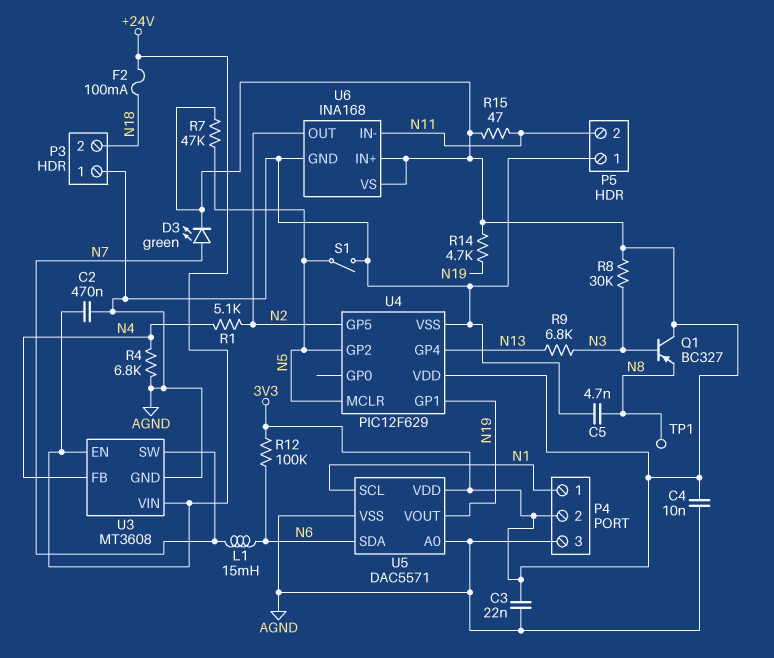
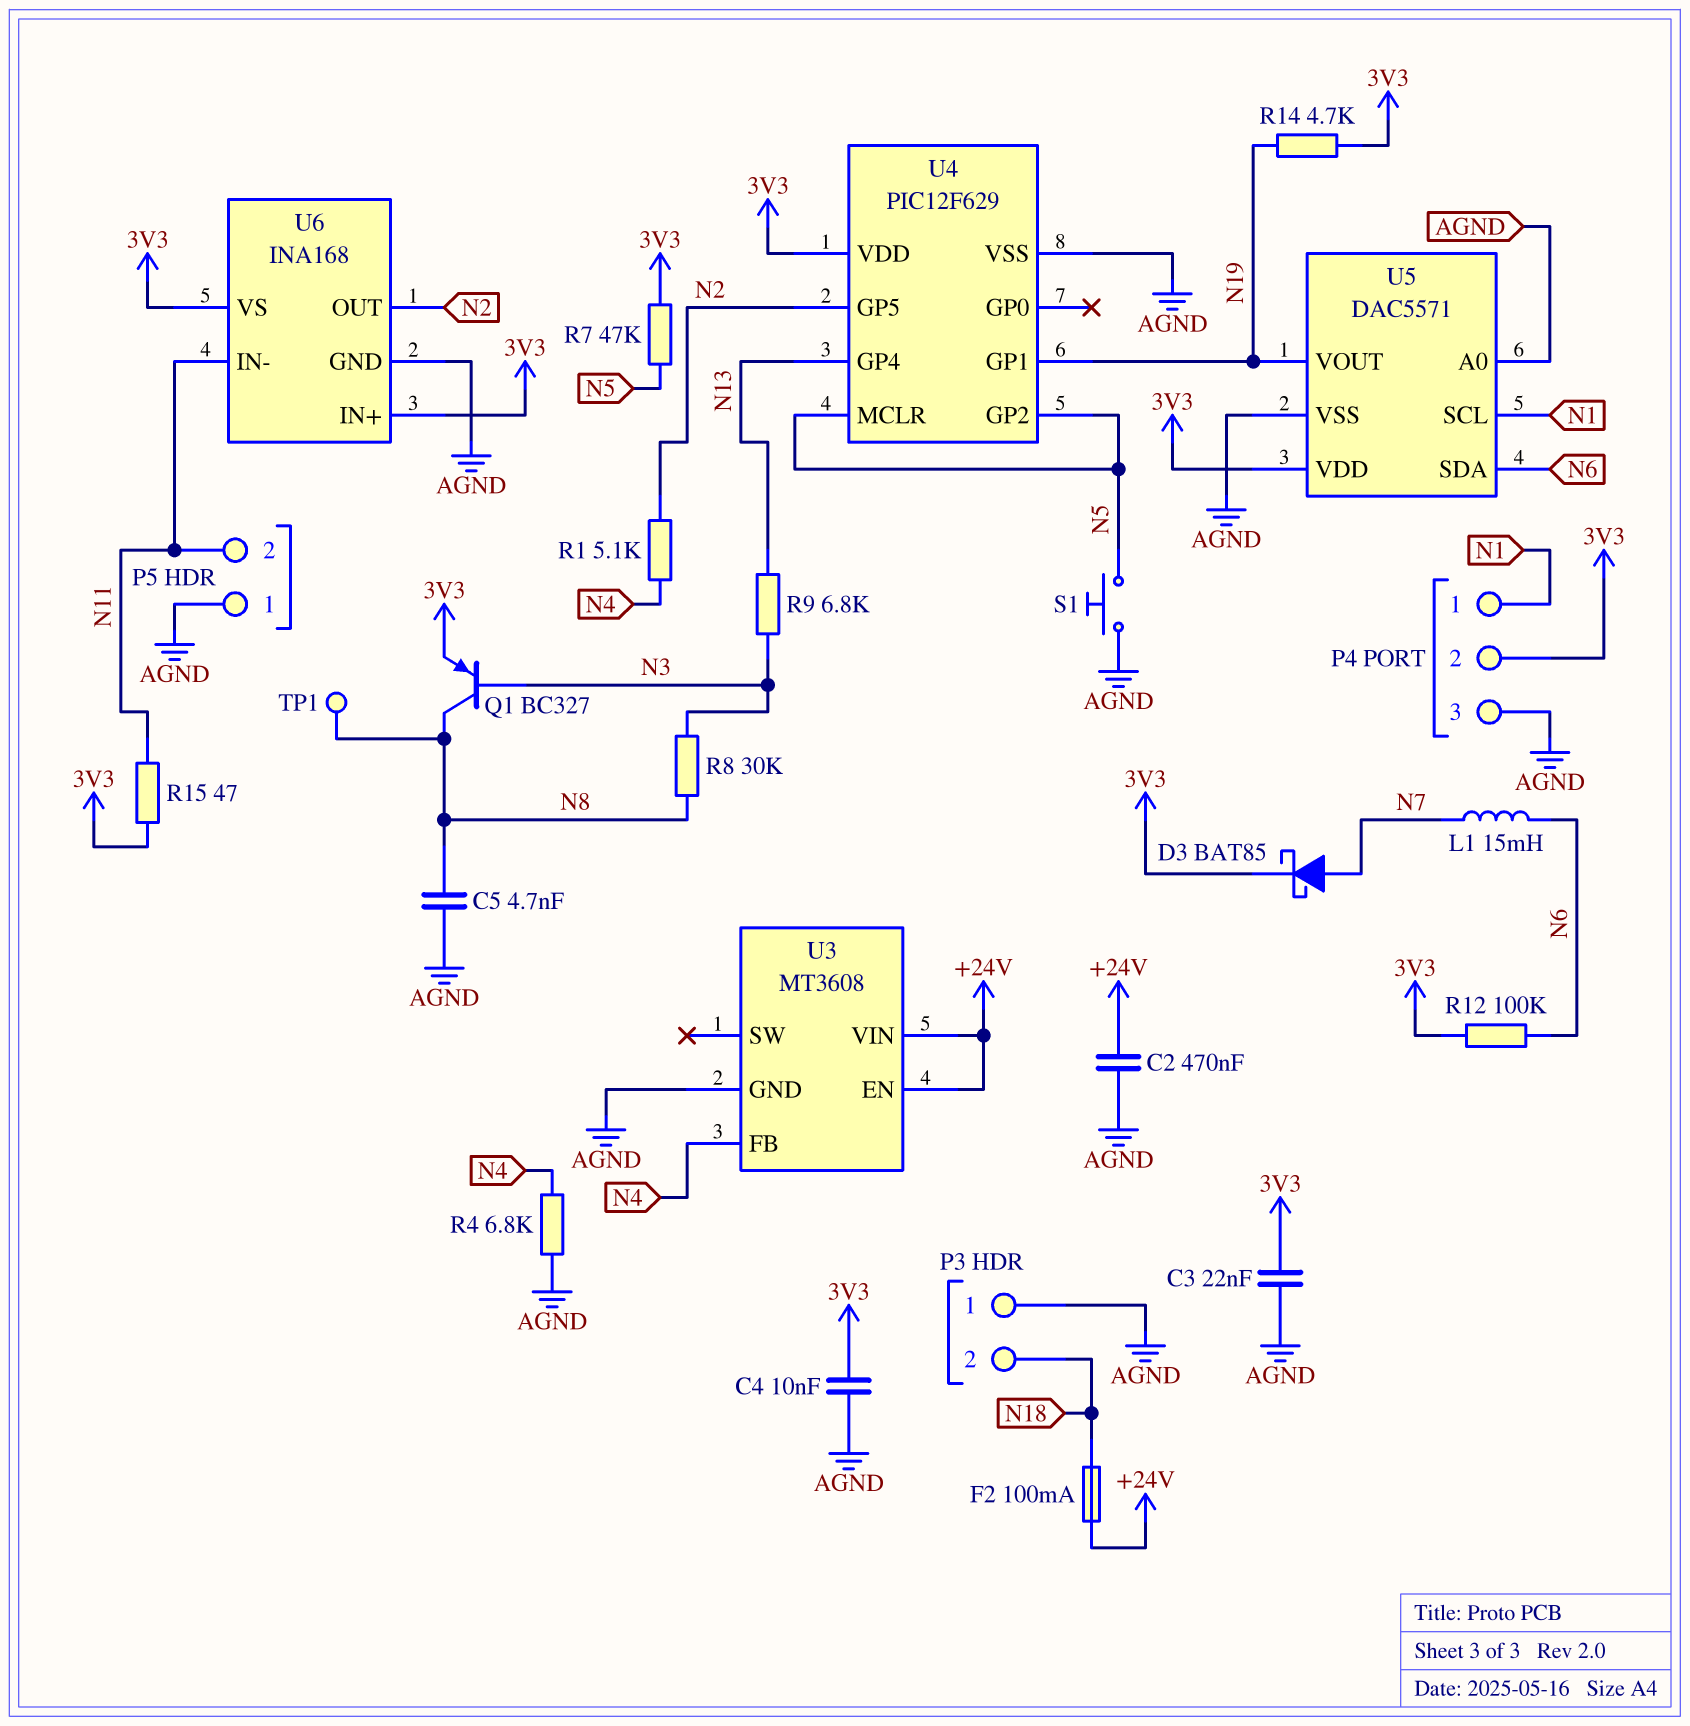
D3: LED green (A N7, K 3V3) -> schottky BAT85 (A N7, K 3V3)
Q1: PNP BC327 (B N3, C 3V3, E N8) -> PNP BC327 (B N3, C N8, E 3V3)
R8: 30k (3V3, N3) -> 30k (N3, N8)
S1: switch (AGND, N5) -> button (AGND, N5)
U3 pin SW: N7 -> none

